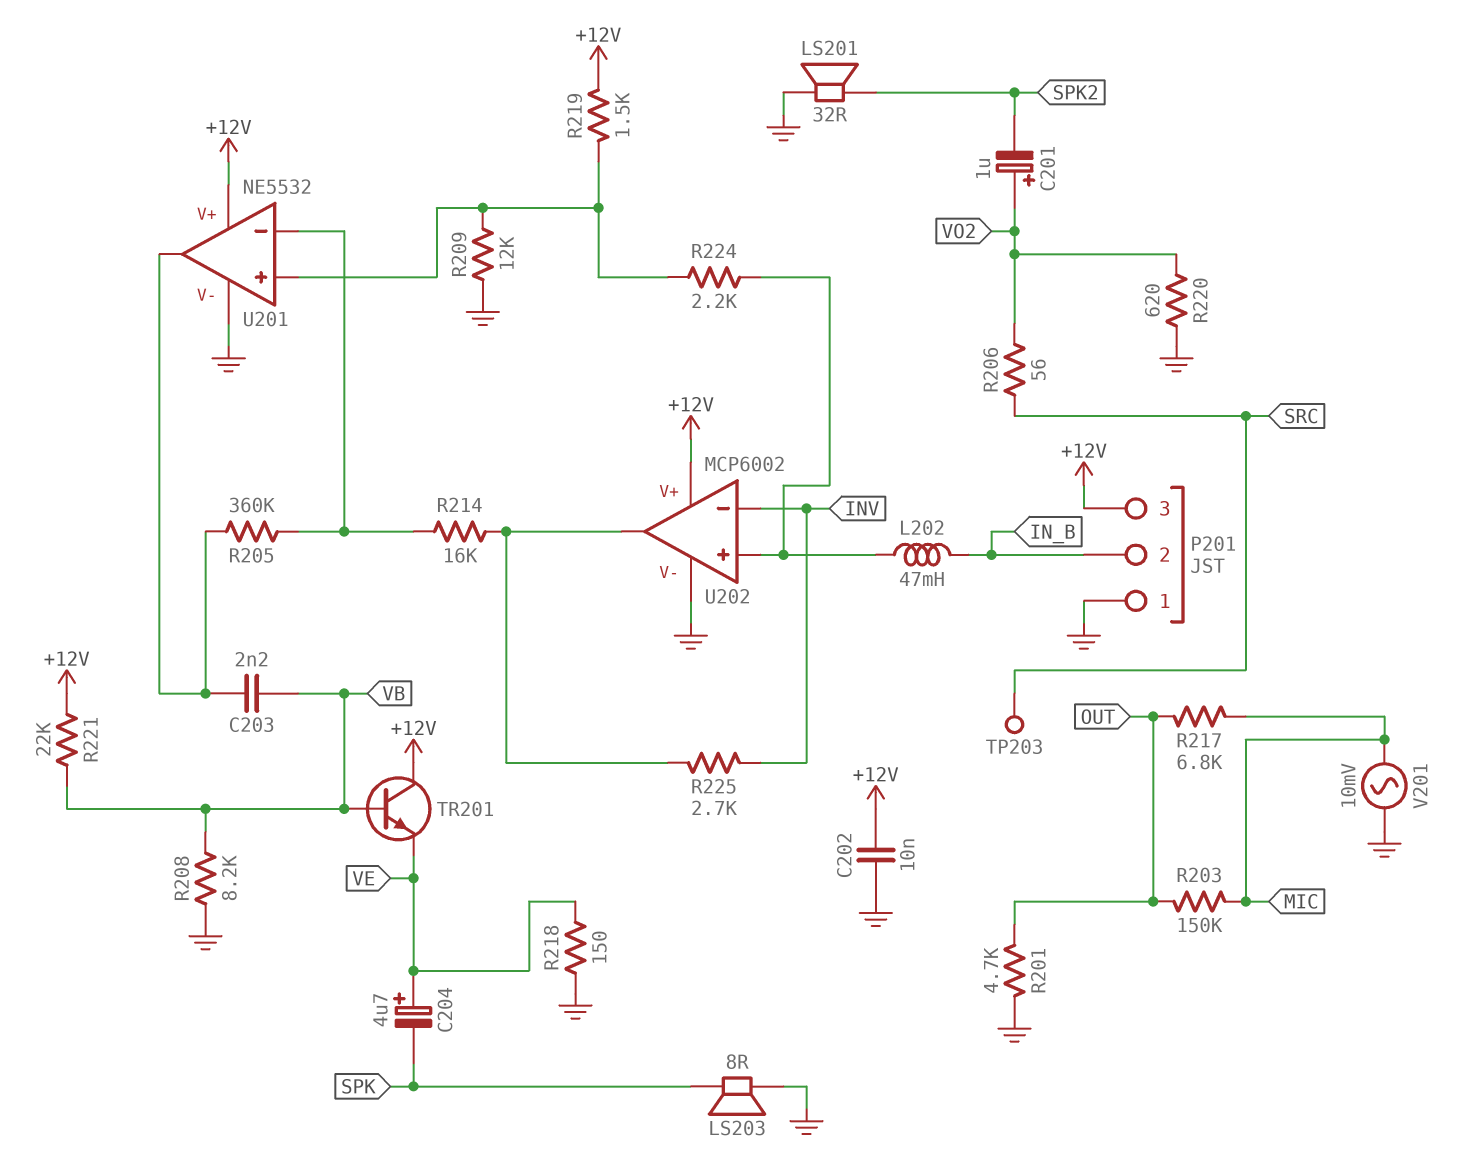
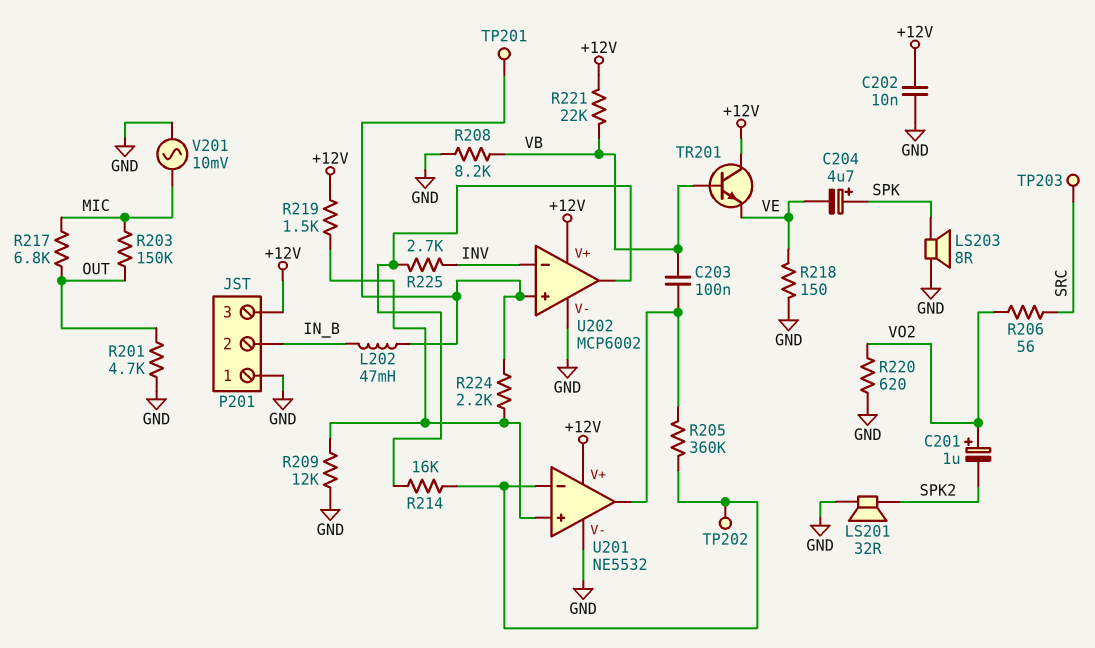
C203: 2.2nF (U201/out, VB) -> 100nF (U201/out, VB)
C204: 4.7uF (plus VE, minus SPK) -> 4.7uF (plus SPK, minus VE)
TP201: none -> test point (U202/in+)
TP202: none -> test point (U201/in-)

